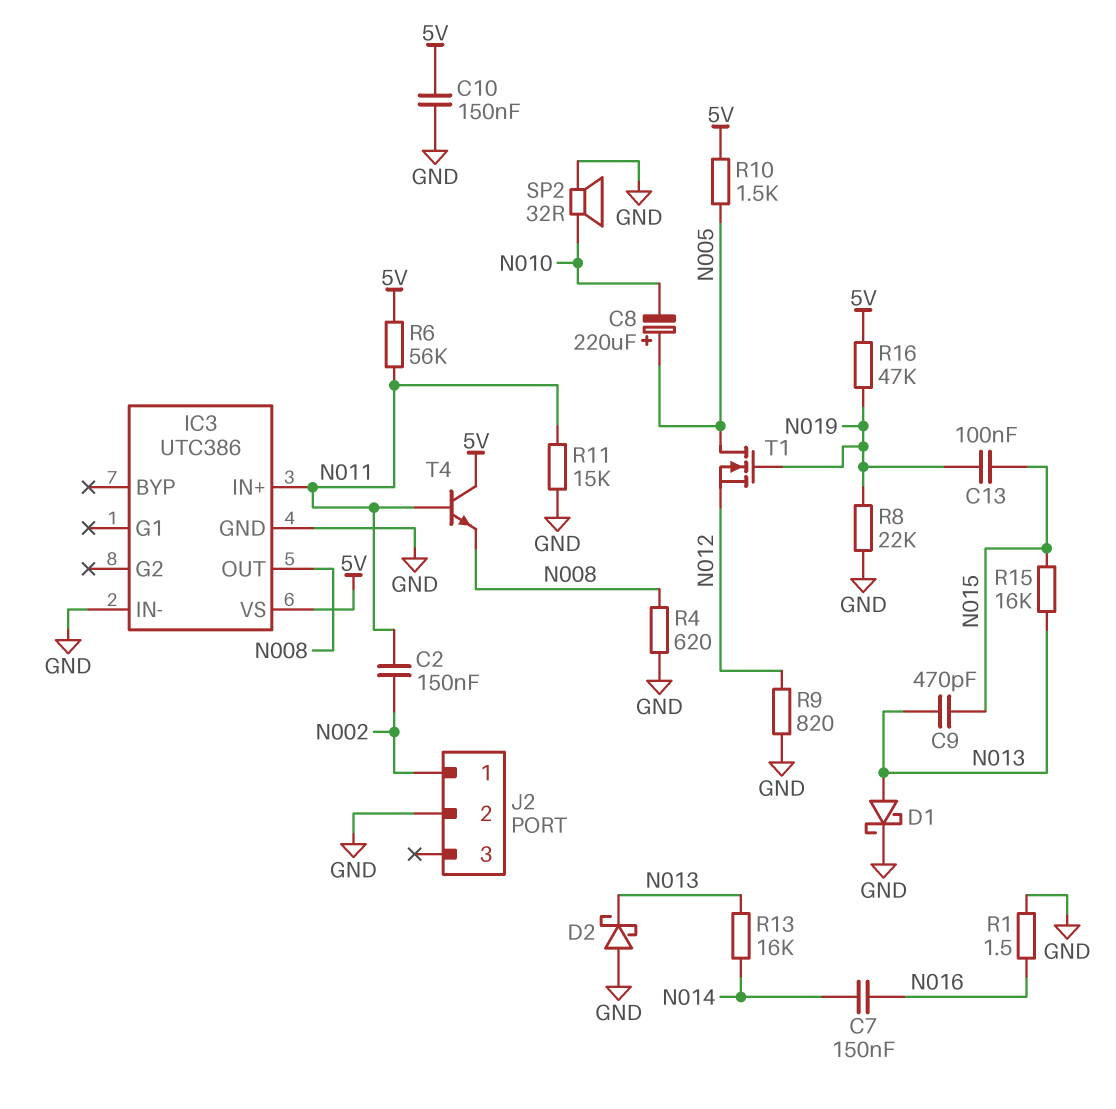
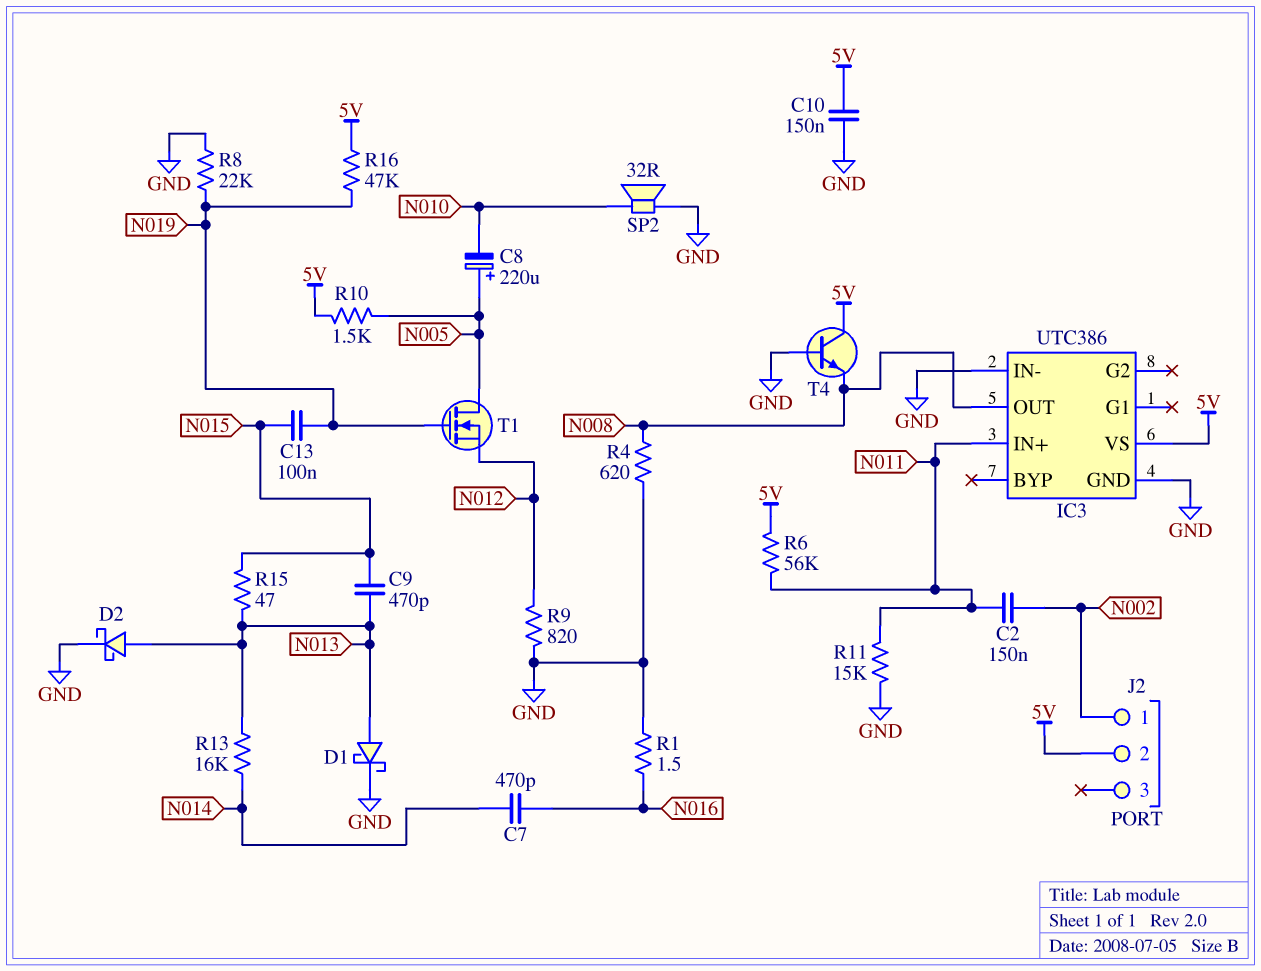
C7: 150nF (N014, N016) -> 470pF (N014, N016)
D2: schottky (A GND, K N013) -> schottky (A N013, K GND)
J2 pin 2: GND -> 5V
R15: 16k (N013, N015) -> 47 (N013, N015)
T4: NPN (B N011, C 5V, E N008) -> NPN (B GND, C 5V, E N008)

